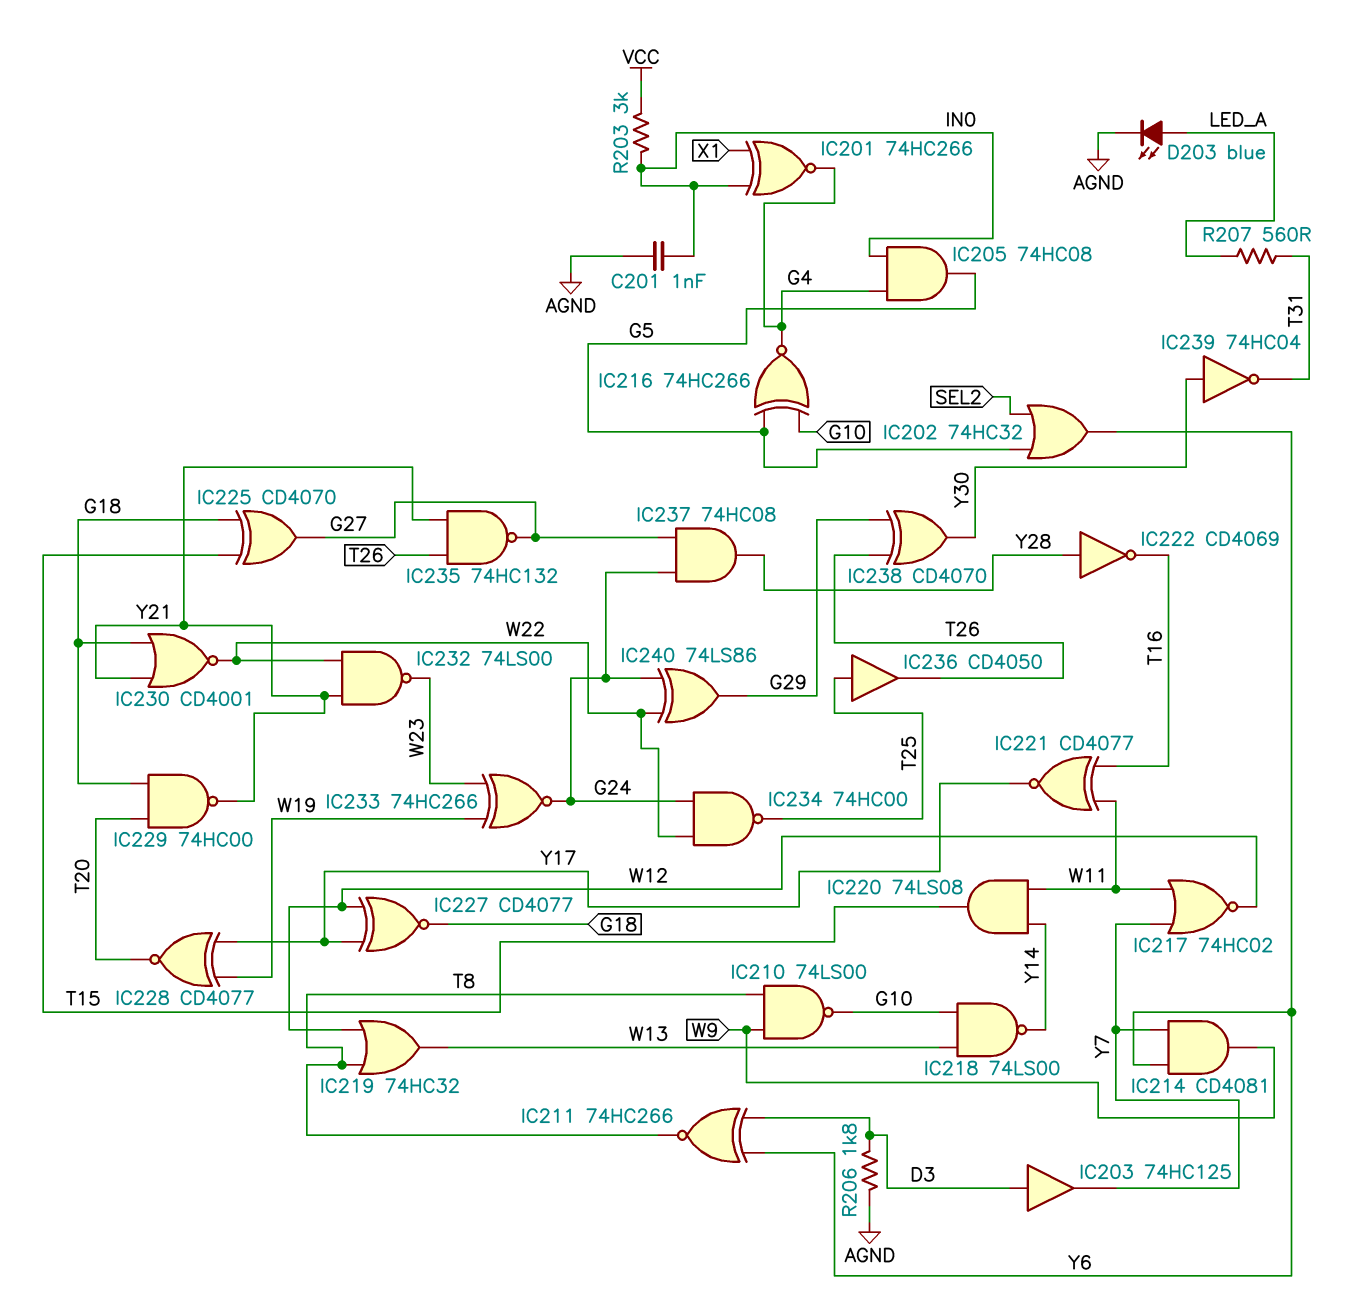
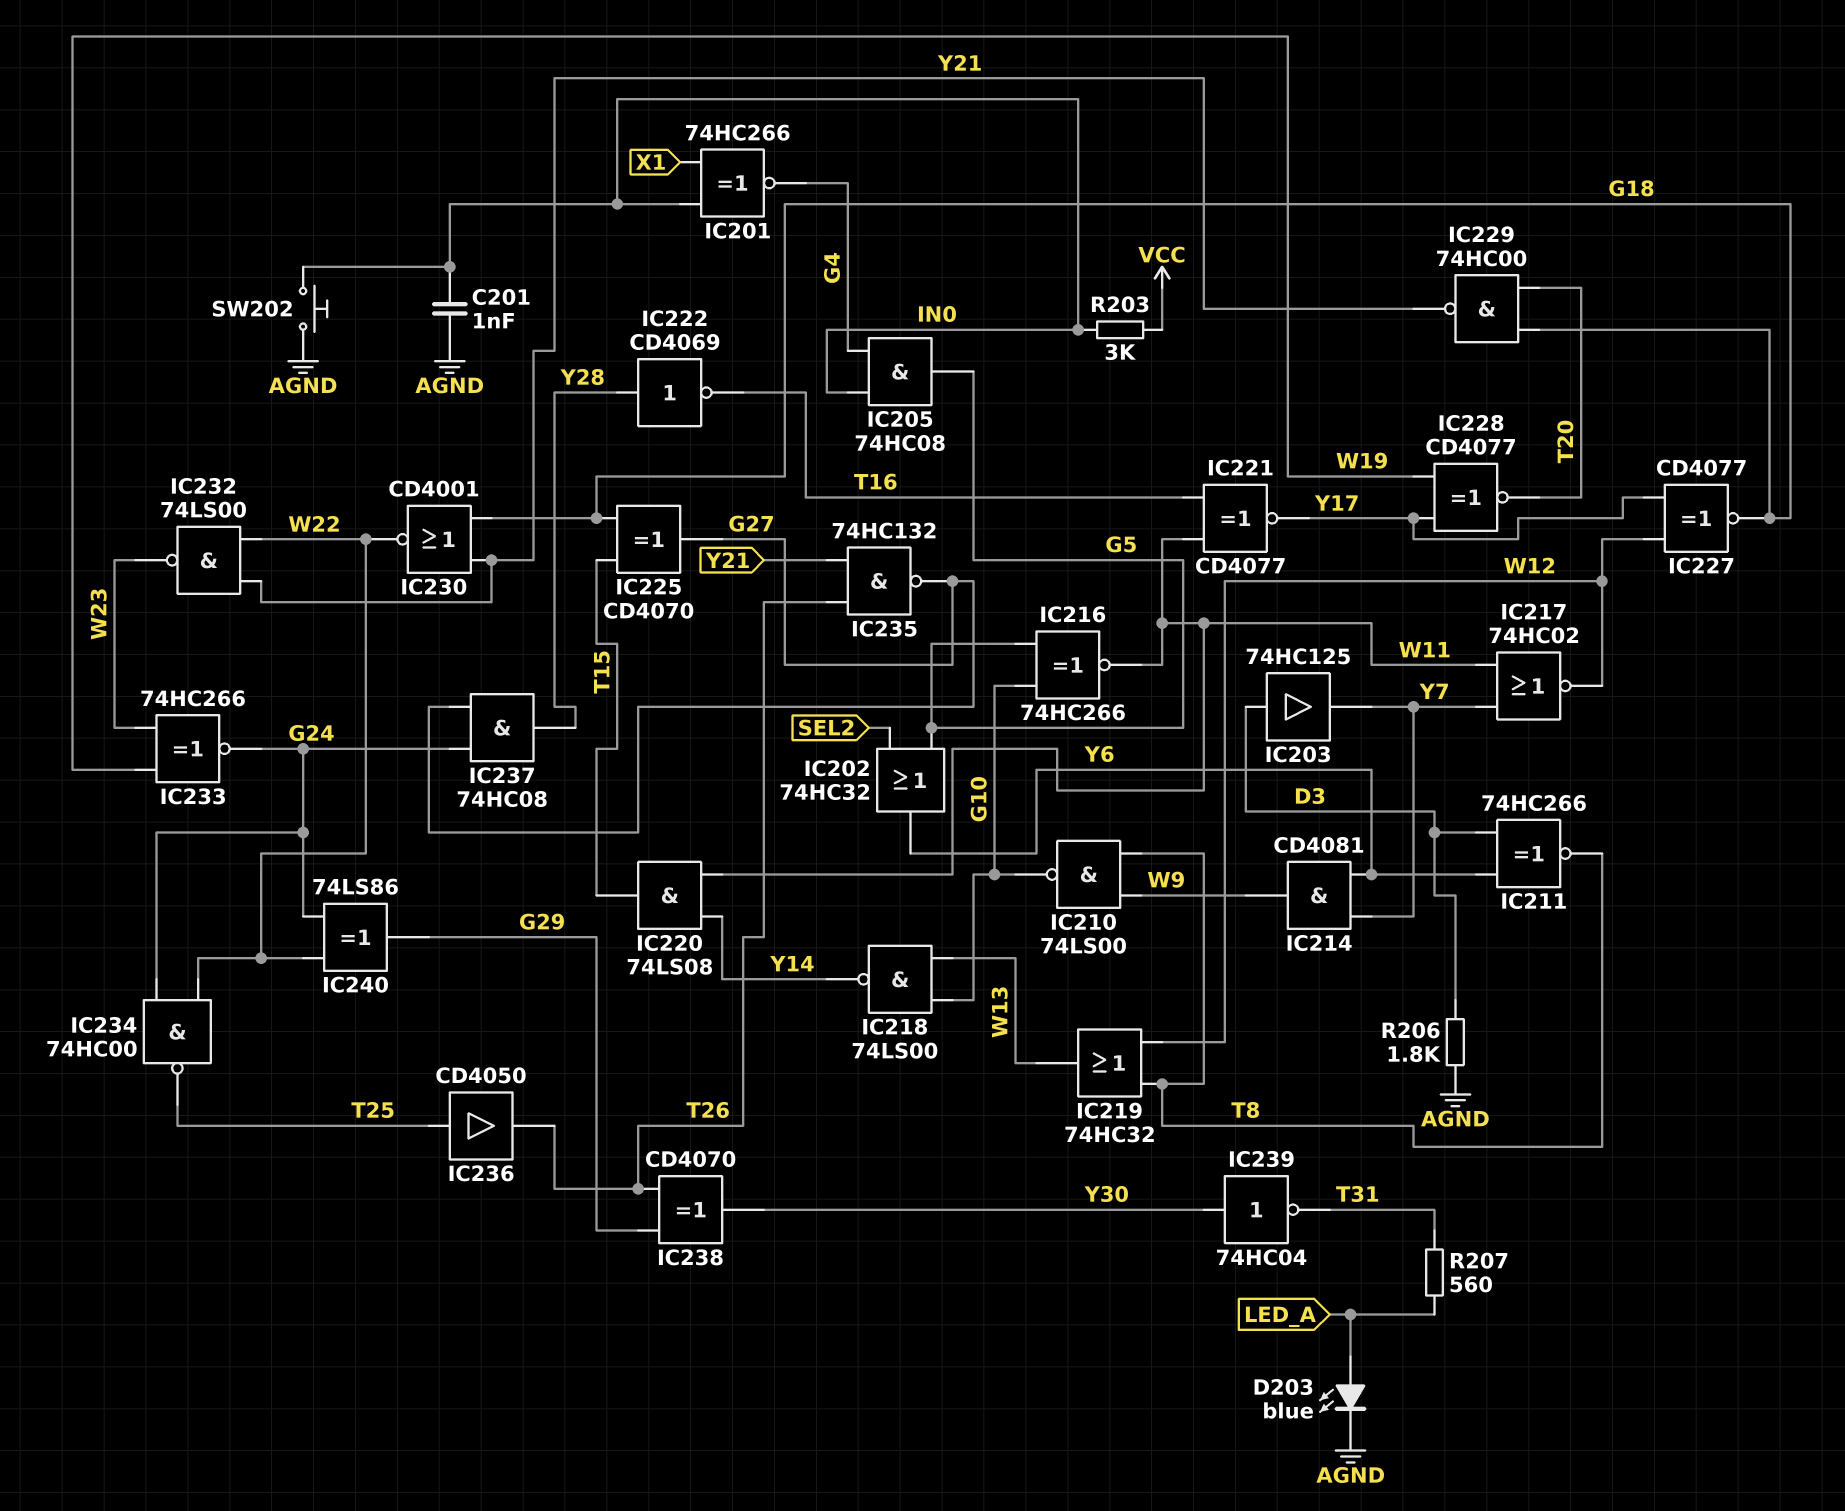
IC216: XNOR 74HC266 (in G5, in G10, out G4) -> XNOR 74HC266 (in G5, in G10, out W11)
SW202: none -> button (AGND, IN0)

